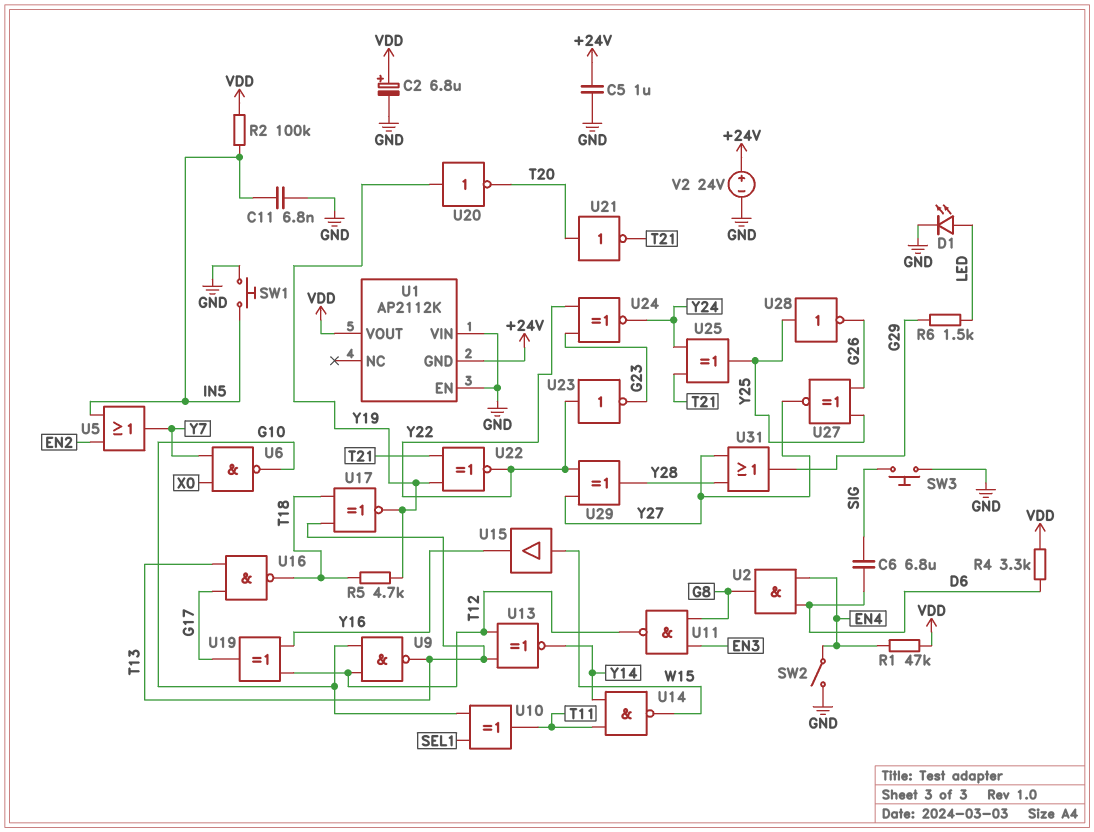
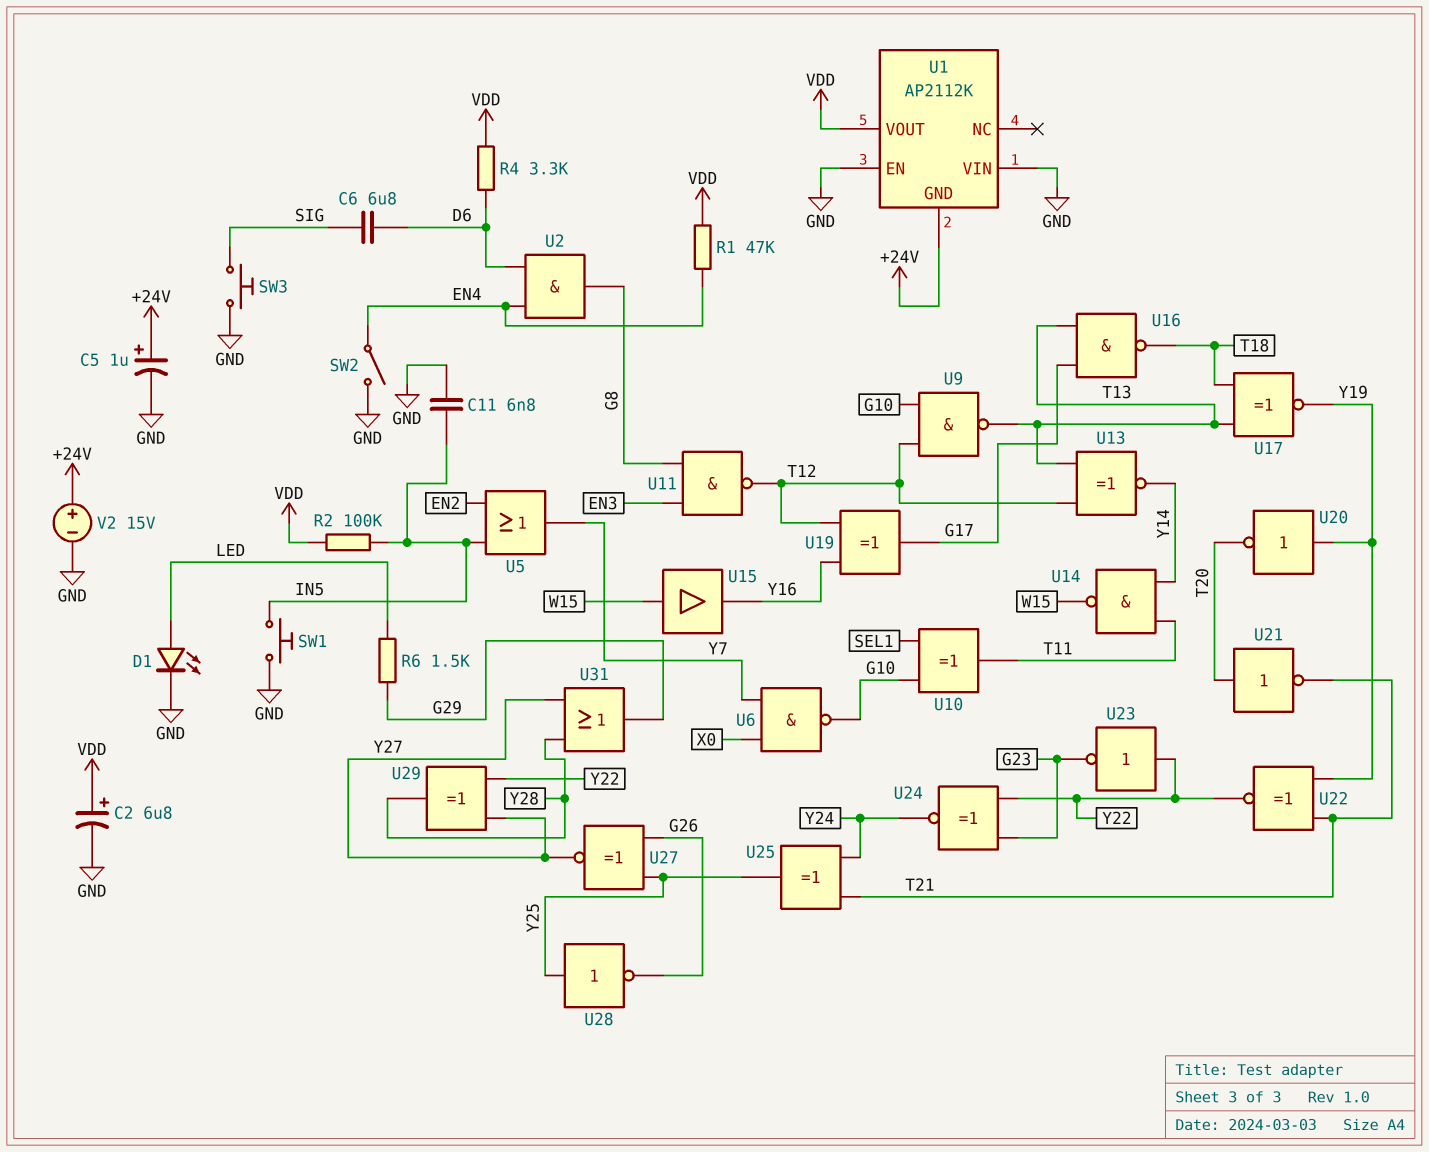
C5: 1uF (+24V, GND) -> 1uF (plus +24V, minus GND)
R5: 4.7k (T18, Y19) -> none
V2: 24V (plus +24V, minus GND) -> 15V (plus +24V, minus GND)

